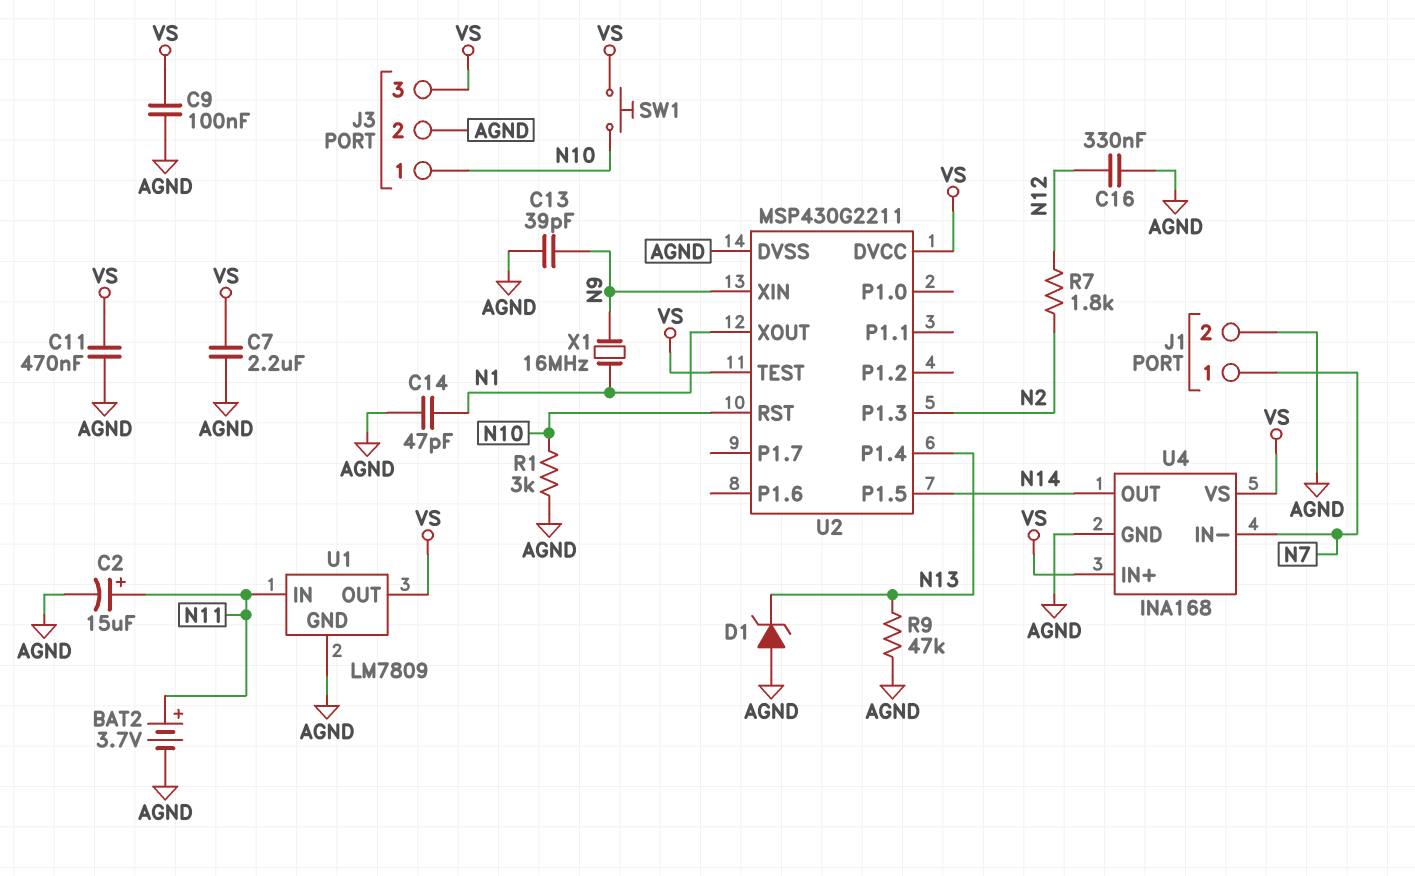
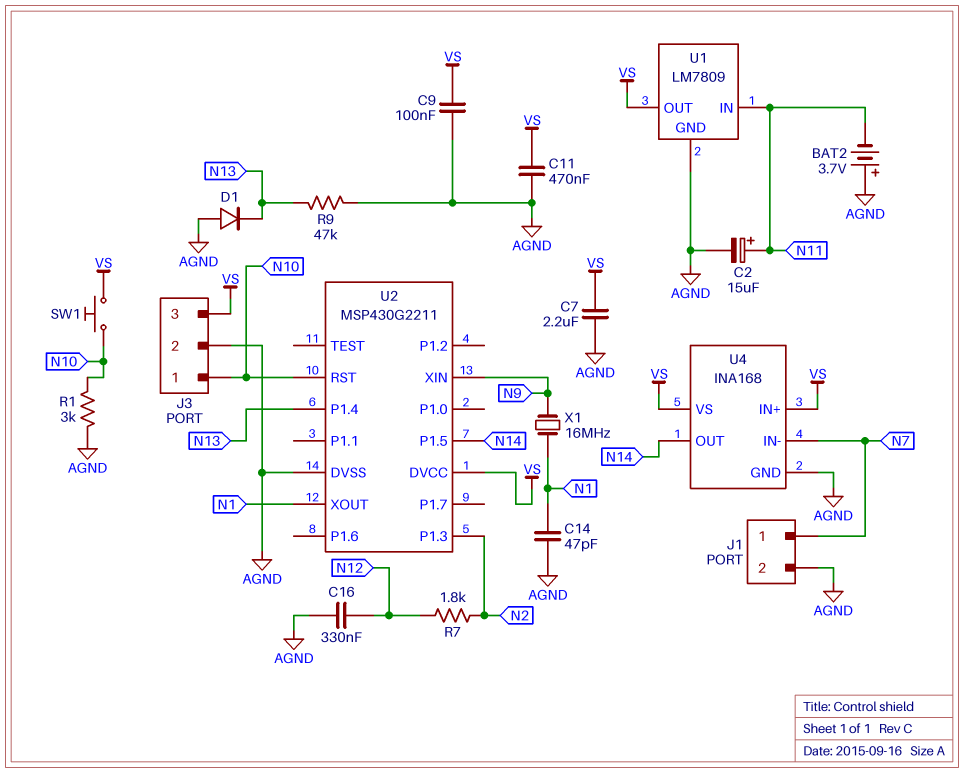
BAT2: 3.7V (plus N11, minus AGND) -> 3.7V (plus AGND, minus N11)
C13: 39pF (AGND, N9) -> none
D1: zener (A AGND, K N13) -> diode (A AGND, K N13)
U2 pin TEST: VS -> none

